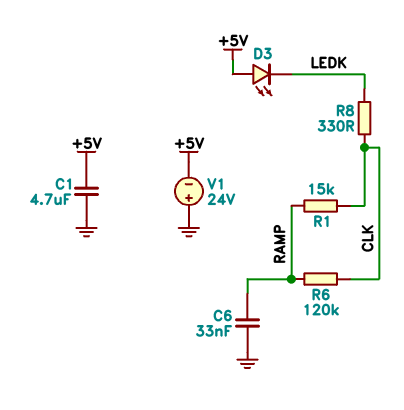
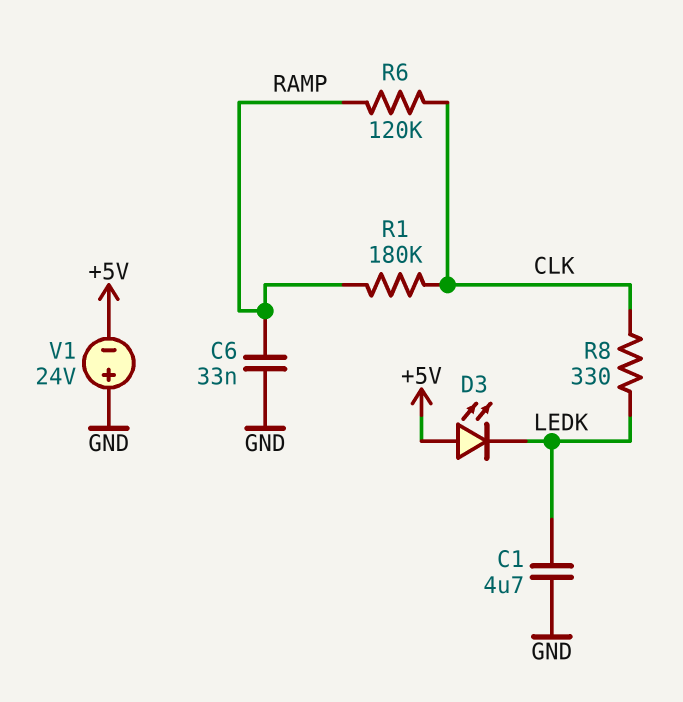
C1: 4.7uF (+5V, GND) -> 4.7uF (GND, LEDK)
R1: 15k (CLK, RAMP) -> 180k (CLK, RAMP)

